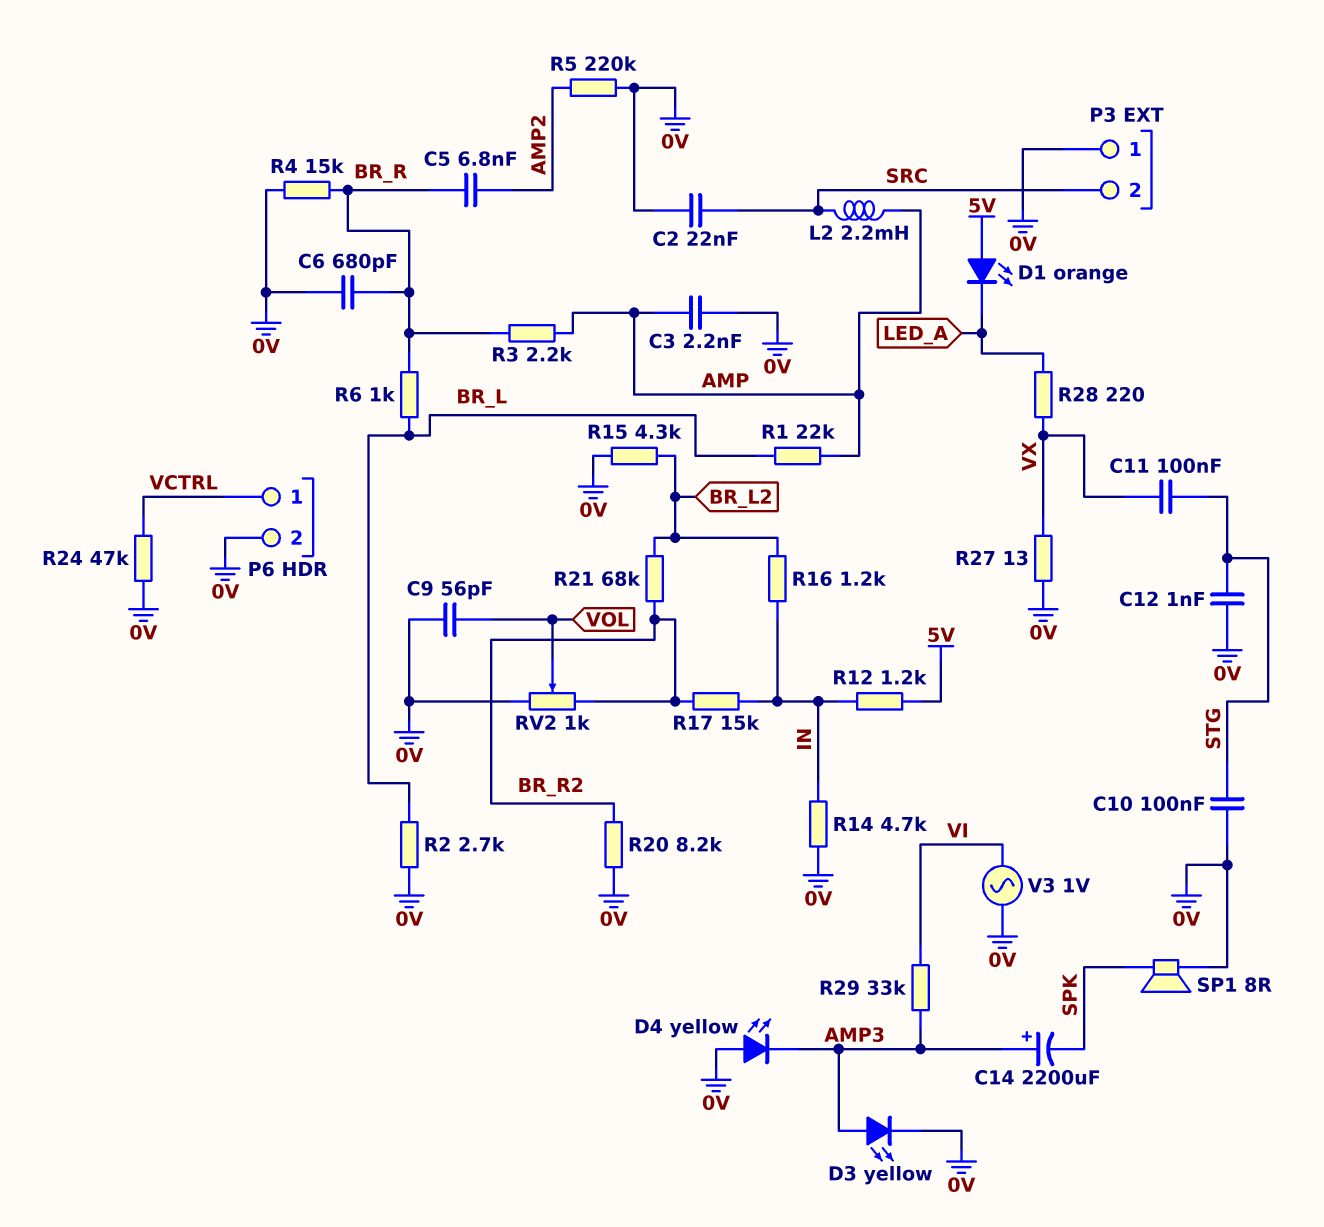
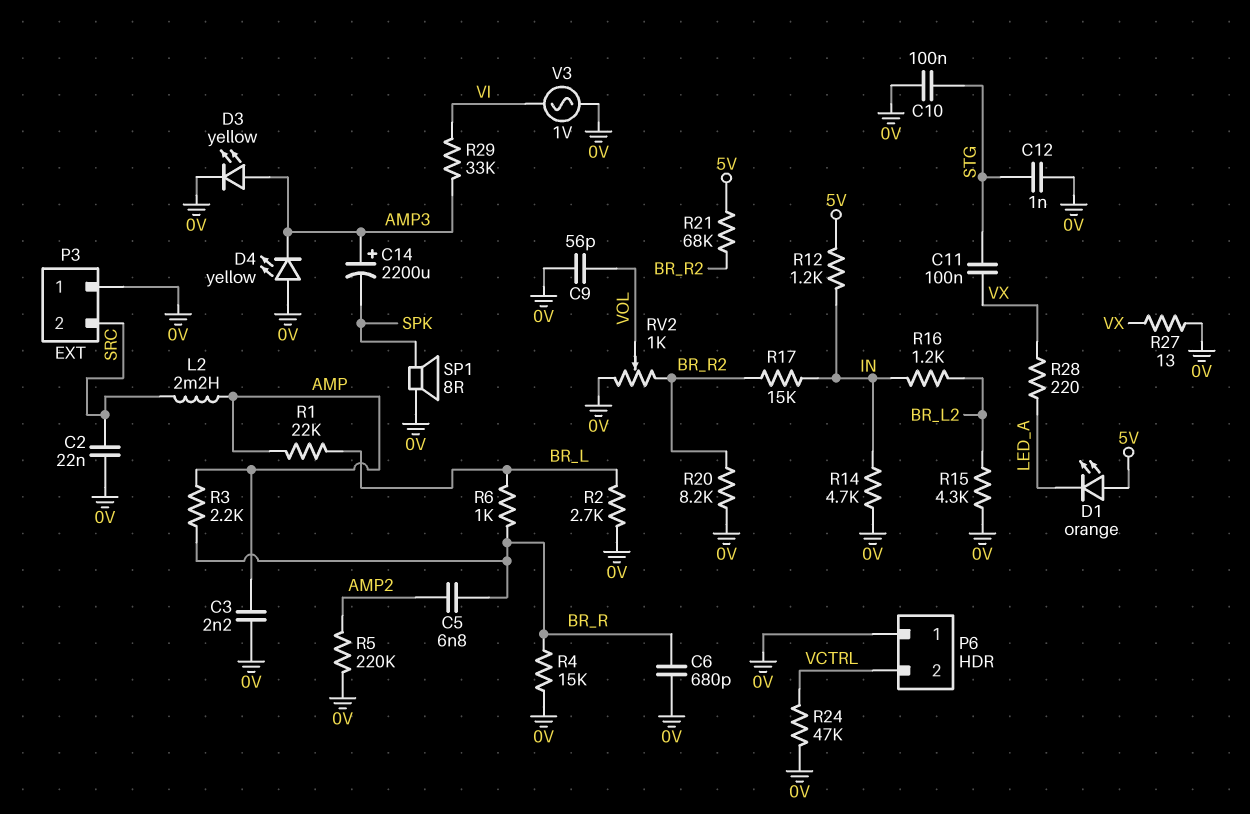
P6 pin 1: VCTRL -> 0V
P6 pin 2: 0V -> VCTRL
R21: 68k (BR_L2, BR_R2) -> 68k (5V, BR_R2)

